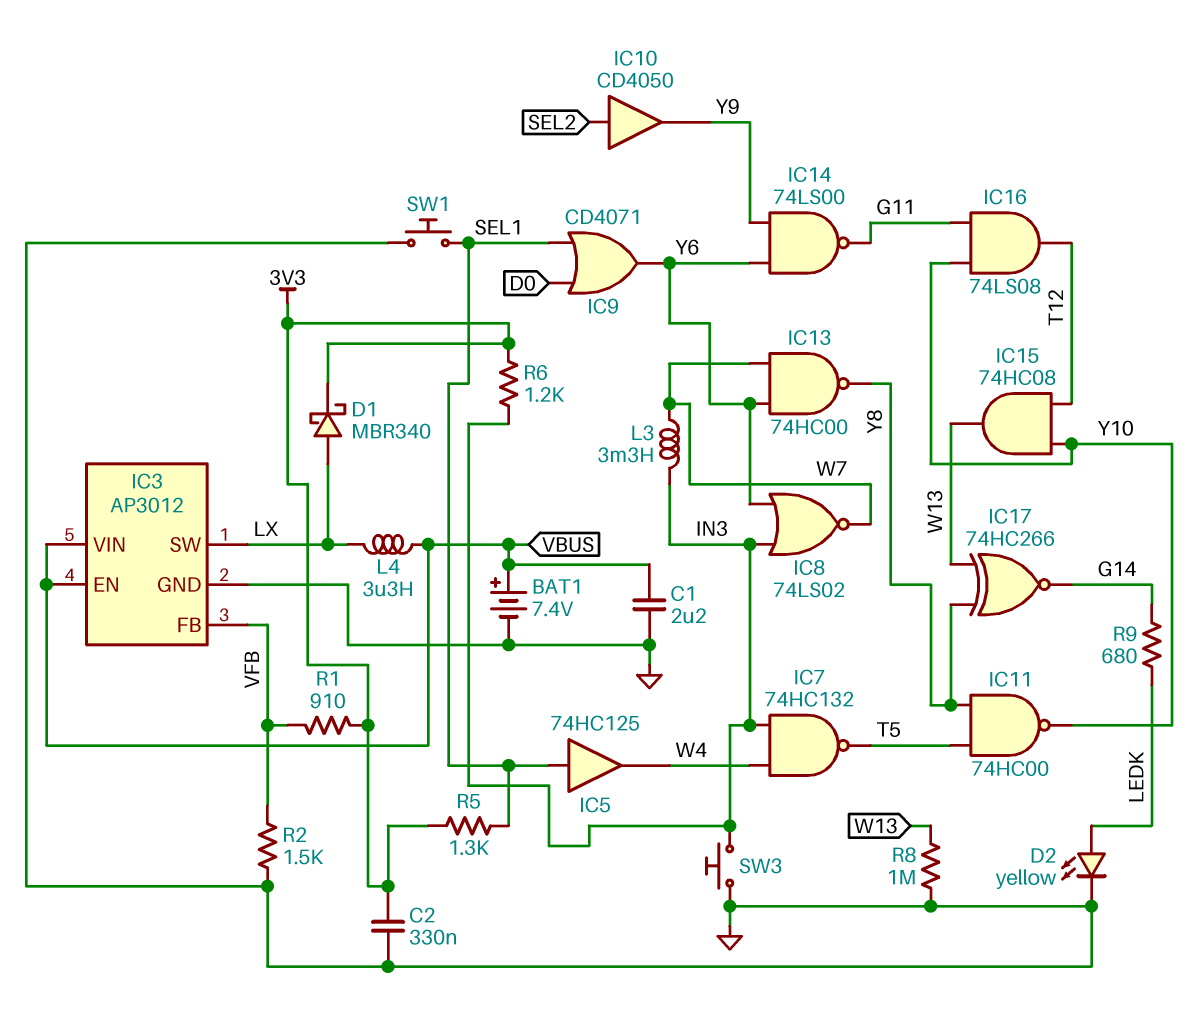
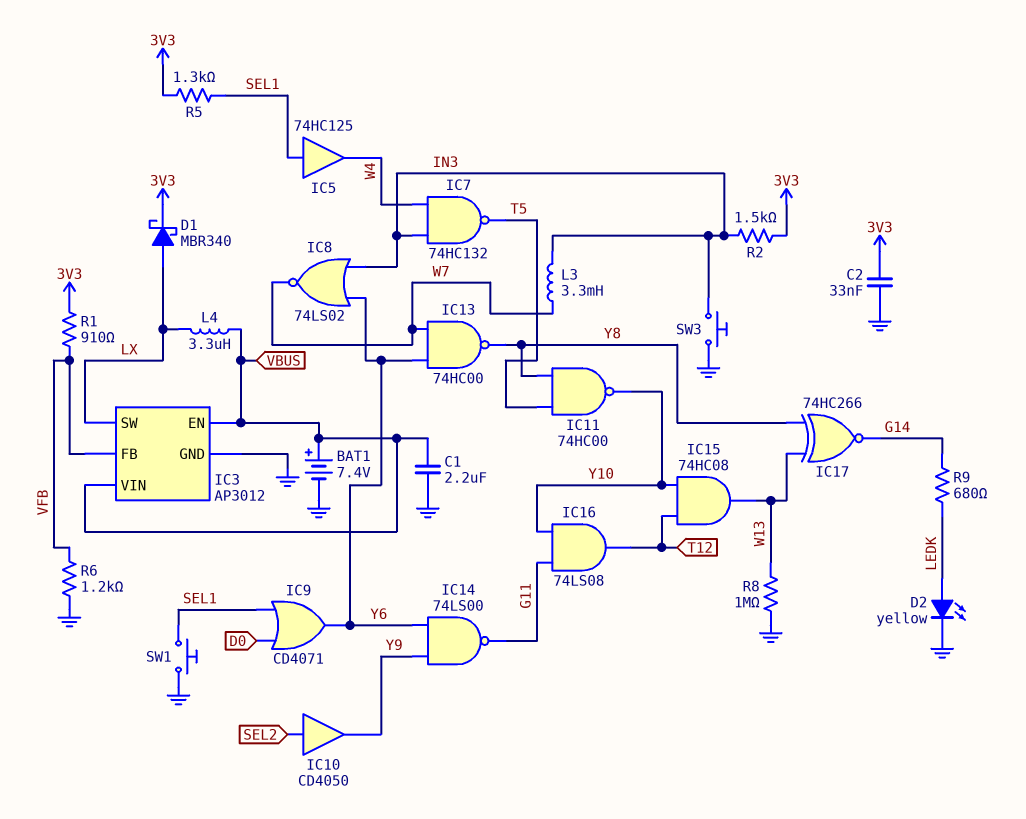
C2: 330nF (3V3, GND) -> 33nF (3V3, GND)
R2: 1.5k (GND, VFB) -> 1.5k (3V3, IN3)
R6: 1.2k (3V3, IN3) -> 1.2k (GND, VFB)

